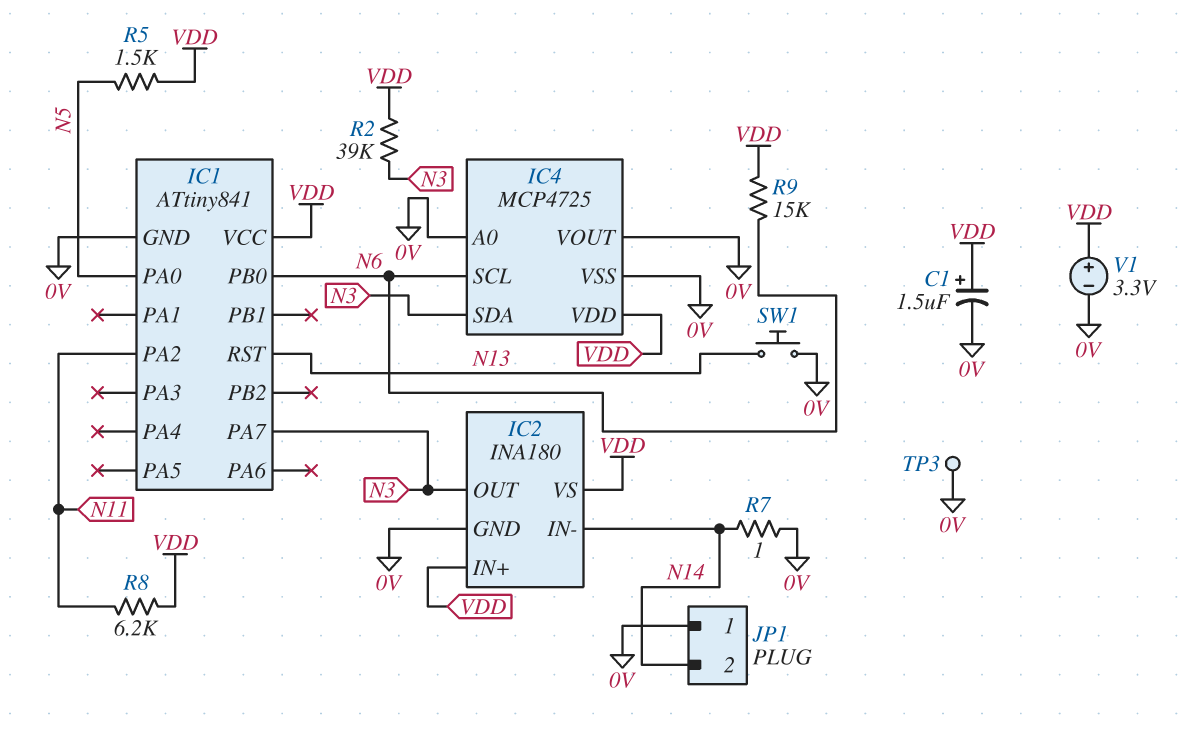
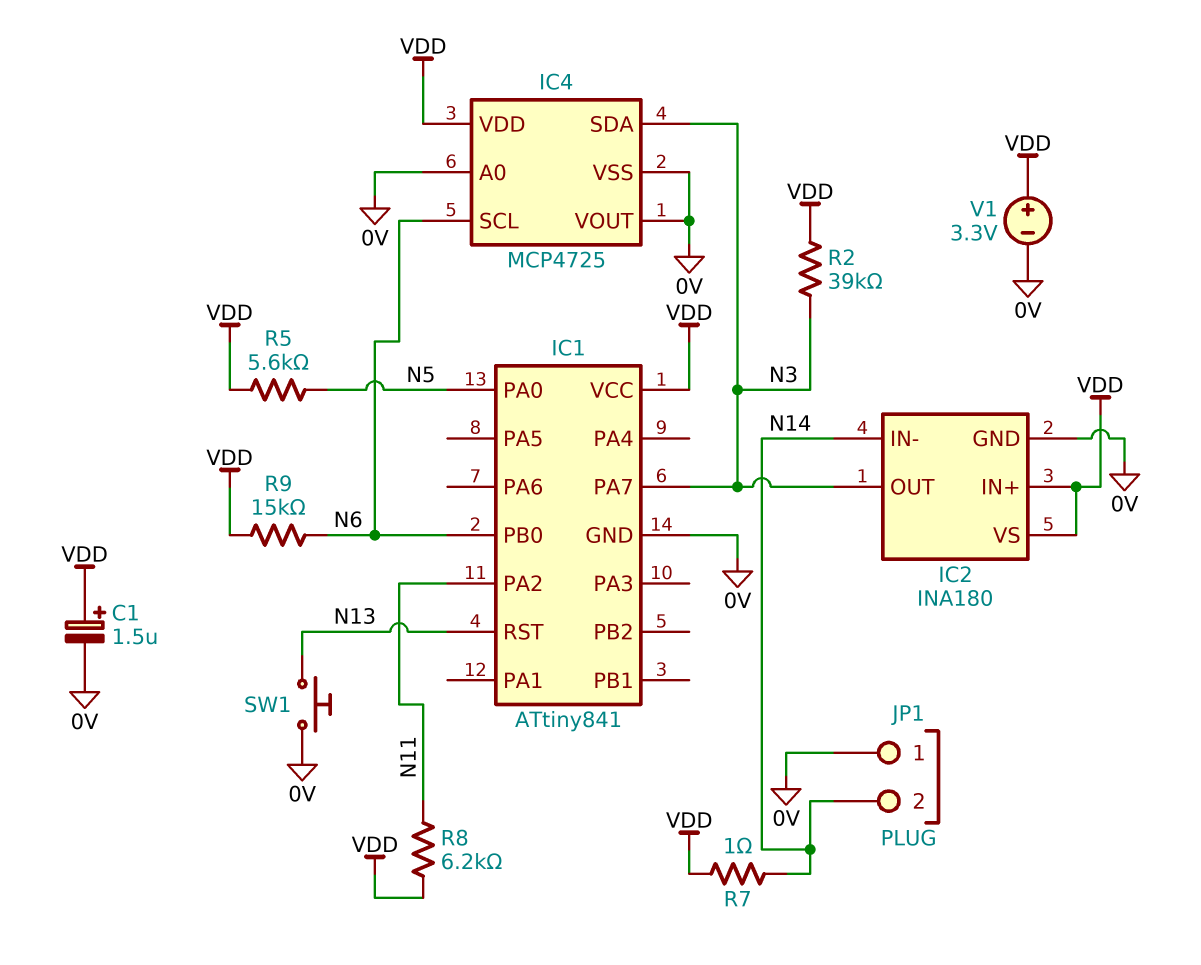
R5: 1.5k (N5, VDD) -> 5.6k (N5, VDD)
R7: 1 (0V, N14) -> 1 (N14, VDD)
TP3: test point (0V) -> none

